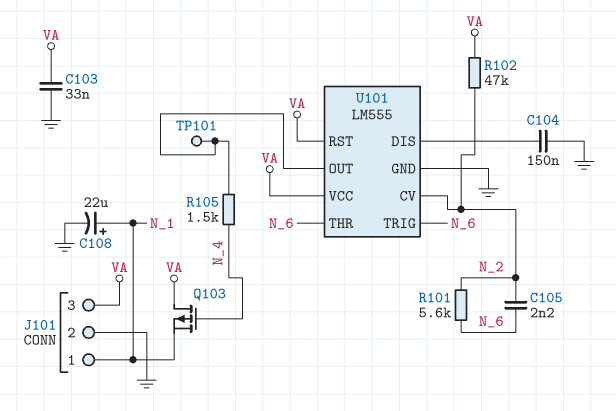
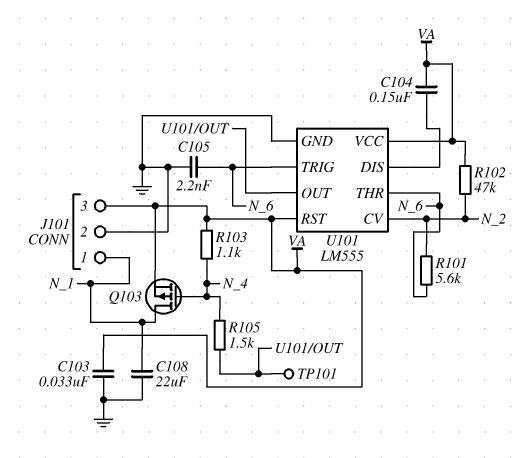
C104: 150nF (GND, U101/DIS) -> 150nF (U101/DIS, VA)
C105: 2.2nF (N_2, N_6) -> 2.2nF (GND, N_6)
C108: 22uF (plus N_1, minus GND) -> 22uF (GND, N_1)
Q103: PMOS (G N_4, D VA, S N_1) -> PMOS (G N_4, D N_1, S VA)
R103: none -> 1.1k (N_4, VA)

